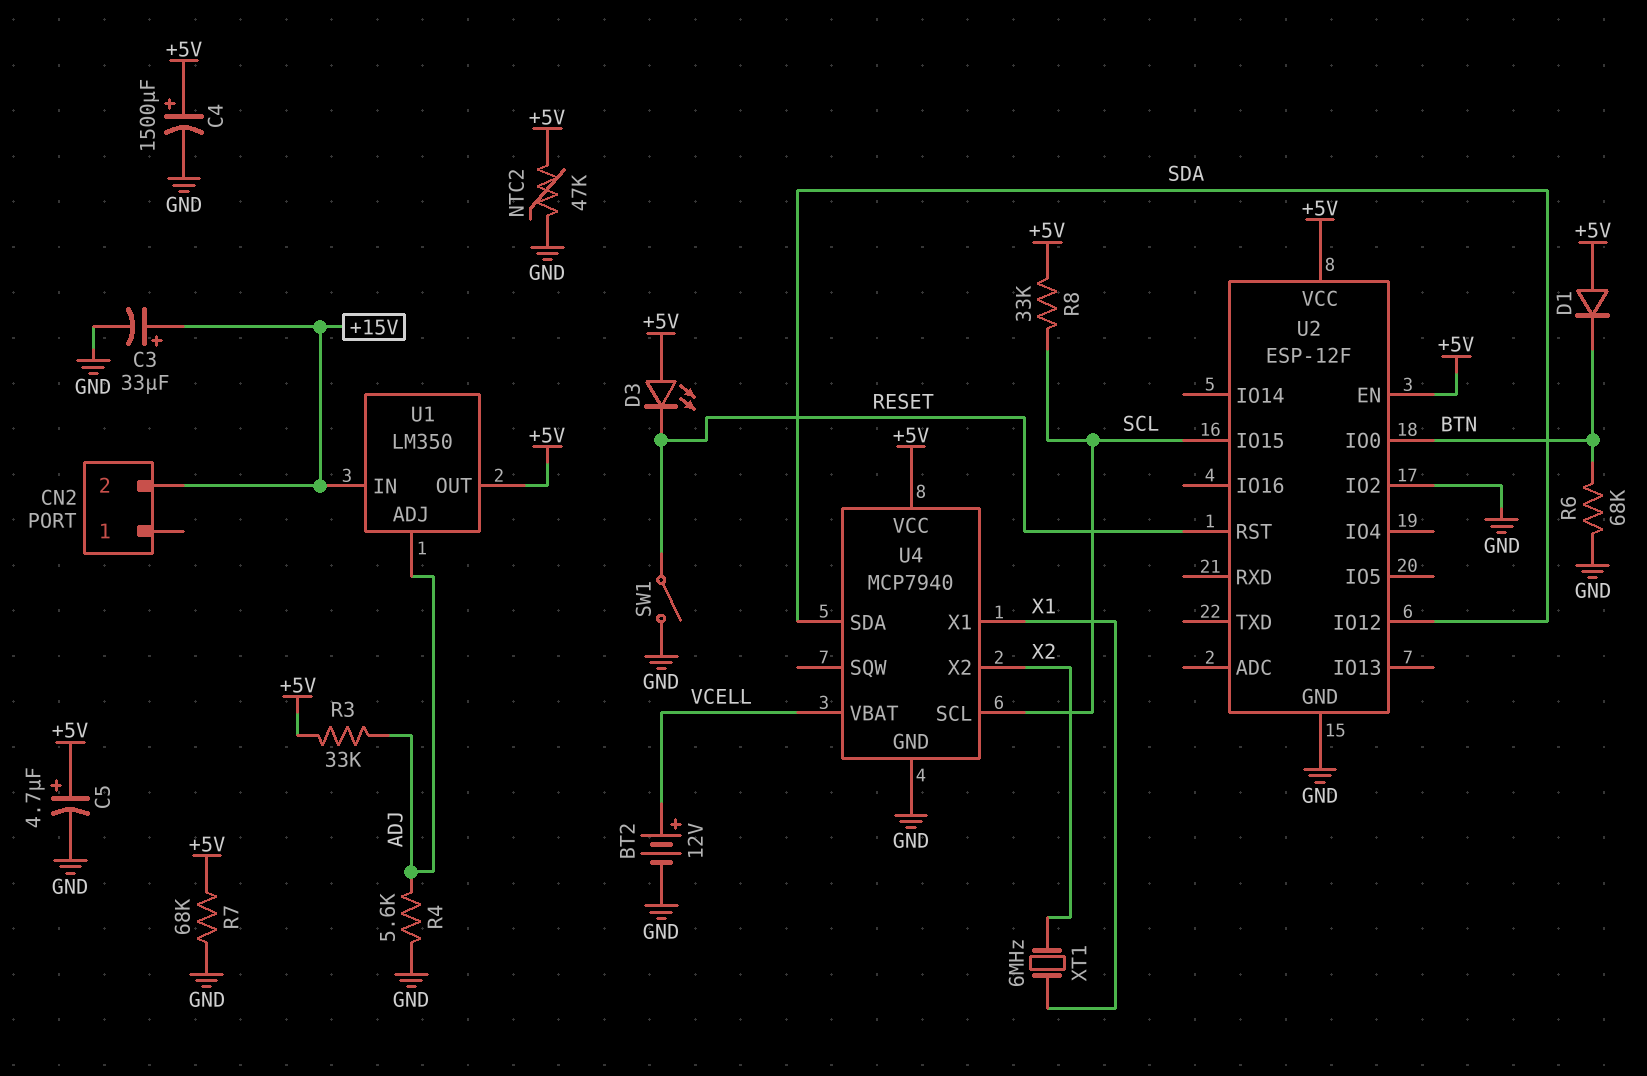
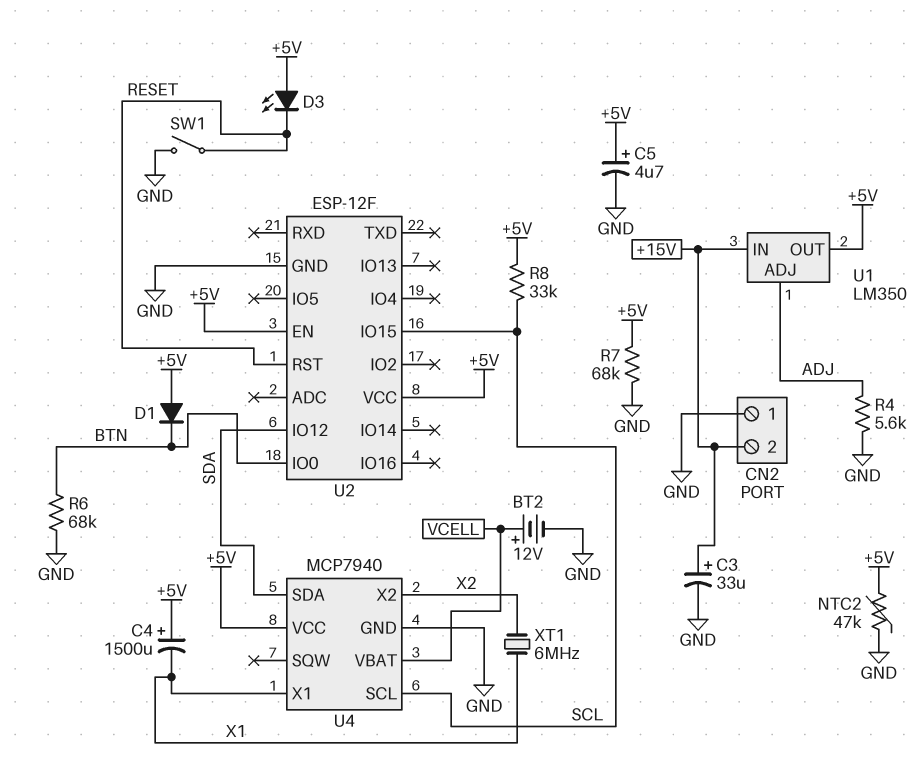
C4: 1500uF (plus +5V, minus GND) -> 1500uF (plus +5V, minus X1)
CN2 pin 1: none -> GND
R3: 33k (+5V, ADJ) -> none
U2 pin IO2: GND -> none

